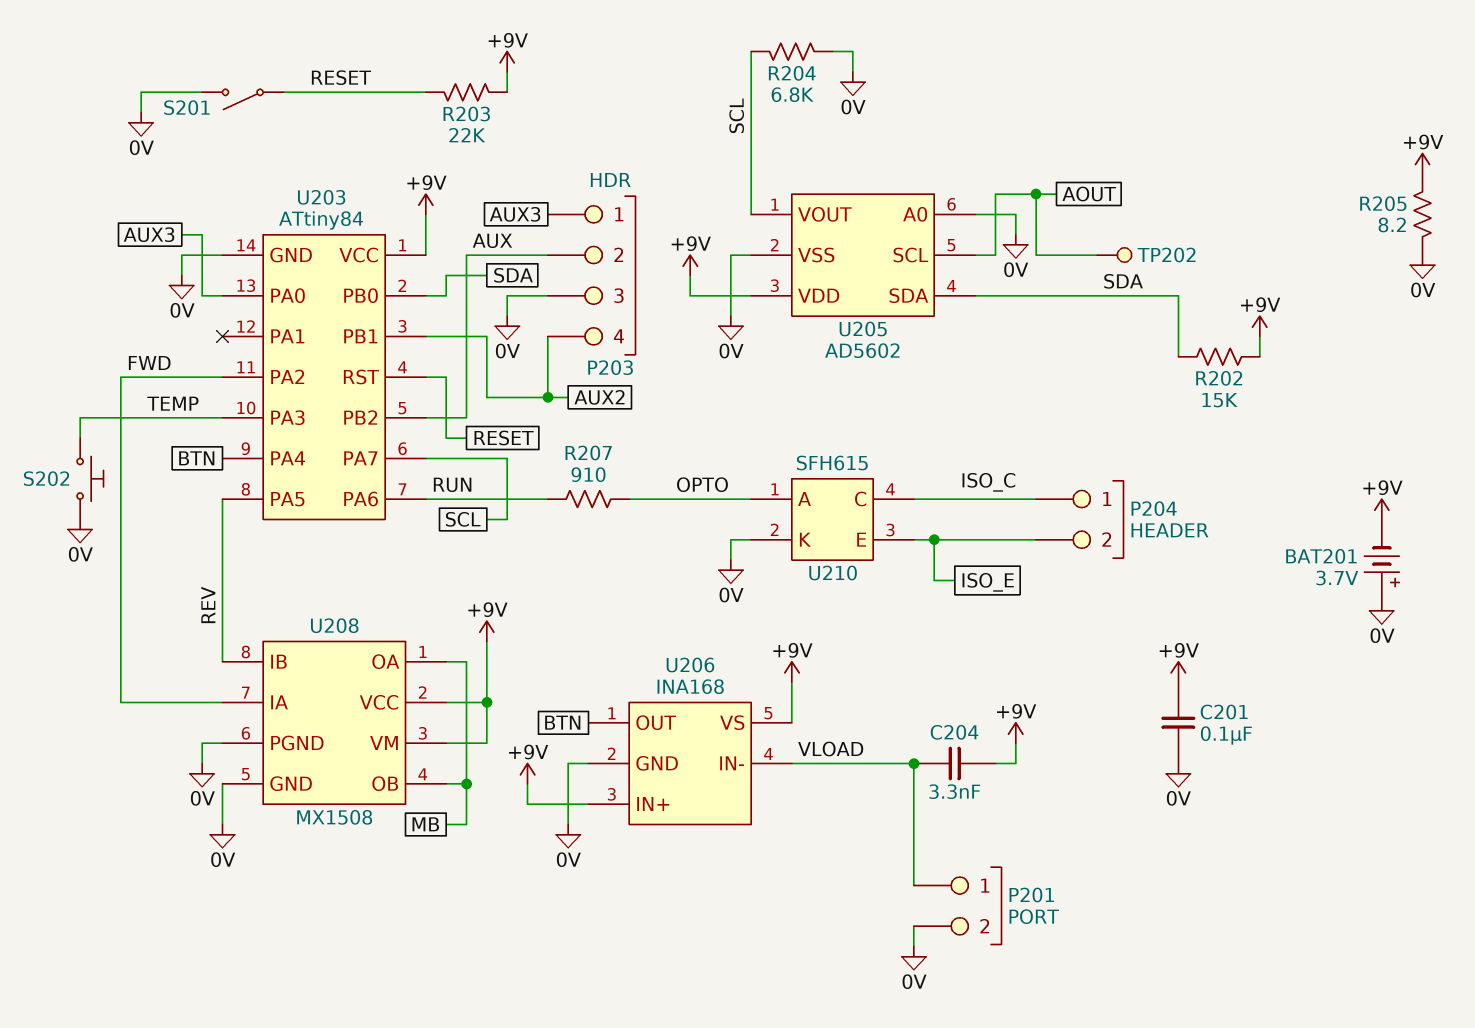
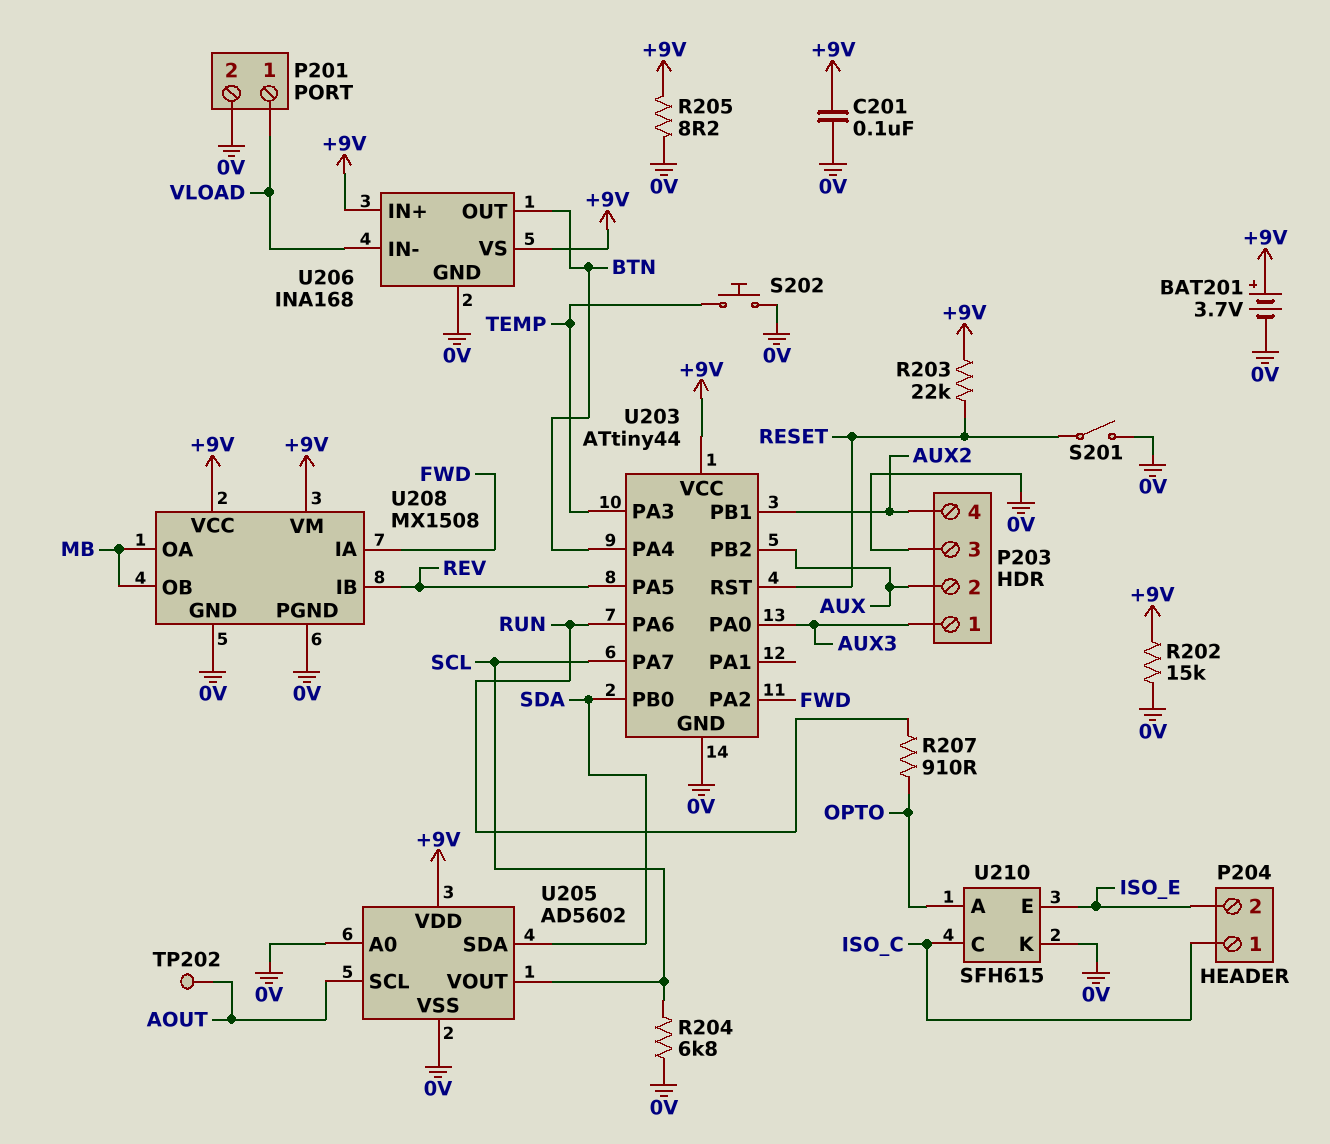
BAT201: 3.7V (plus 0V, minus +9V) -> 3.7V (plus +9V, minus 0V)
C204: 3.3nF (+9V, VLOAD) -> none
R202: 15k (+9V, SDA) -> 15k (+9V, 0V)
U203: ATtiny84 -> ATtiny44

